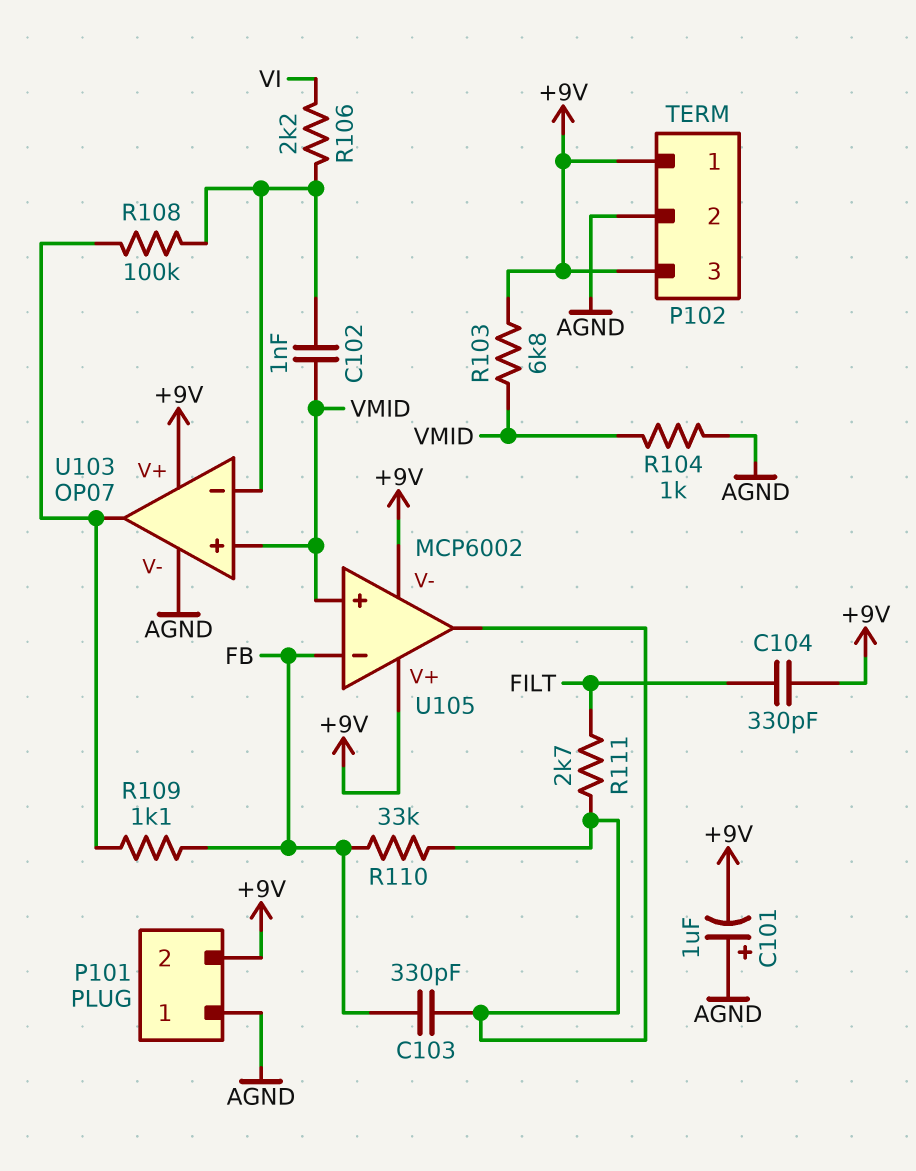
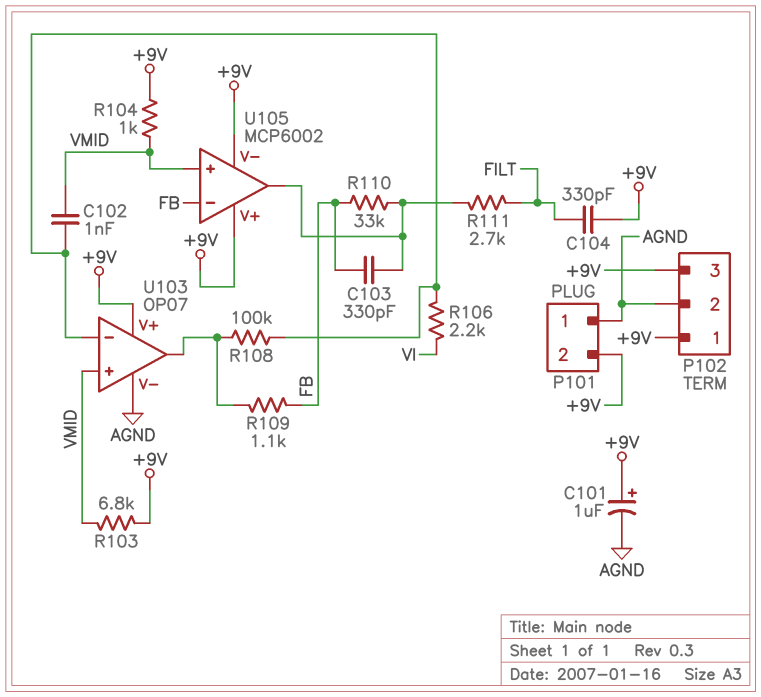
C101: 1uF (plus AGND, minus +9V) -> 1uF (plus +9V, minus AGND)
R104: 1k (AGND, VMID) -> 1k (+9V, VMID)

